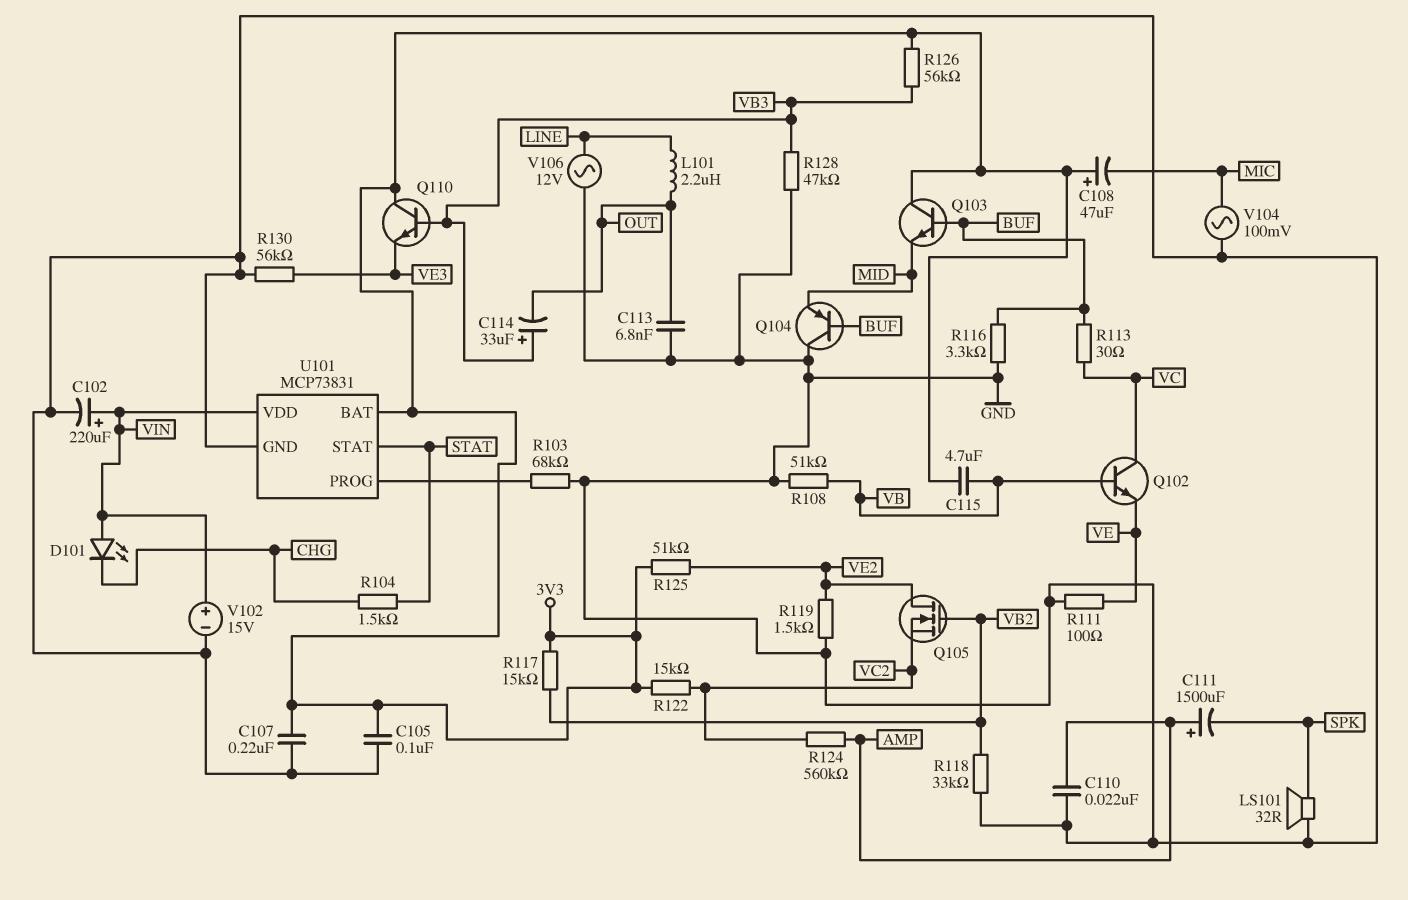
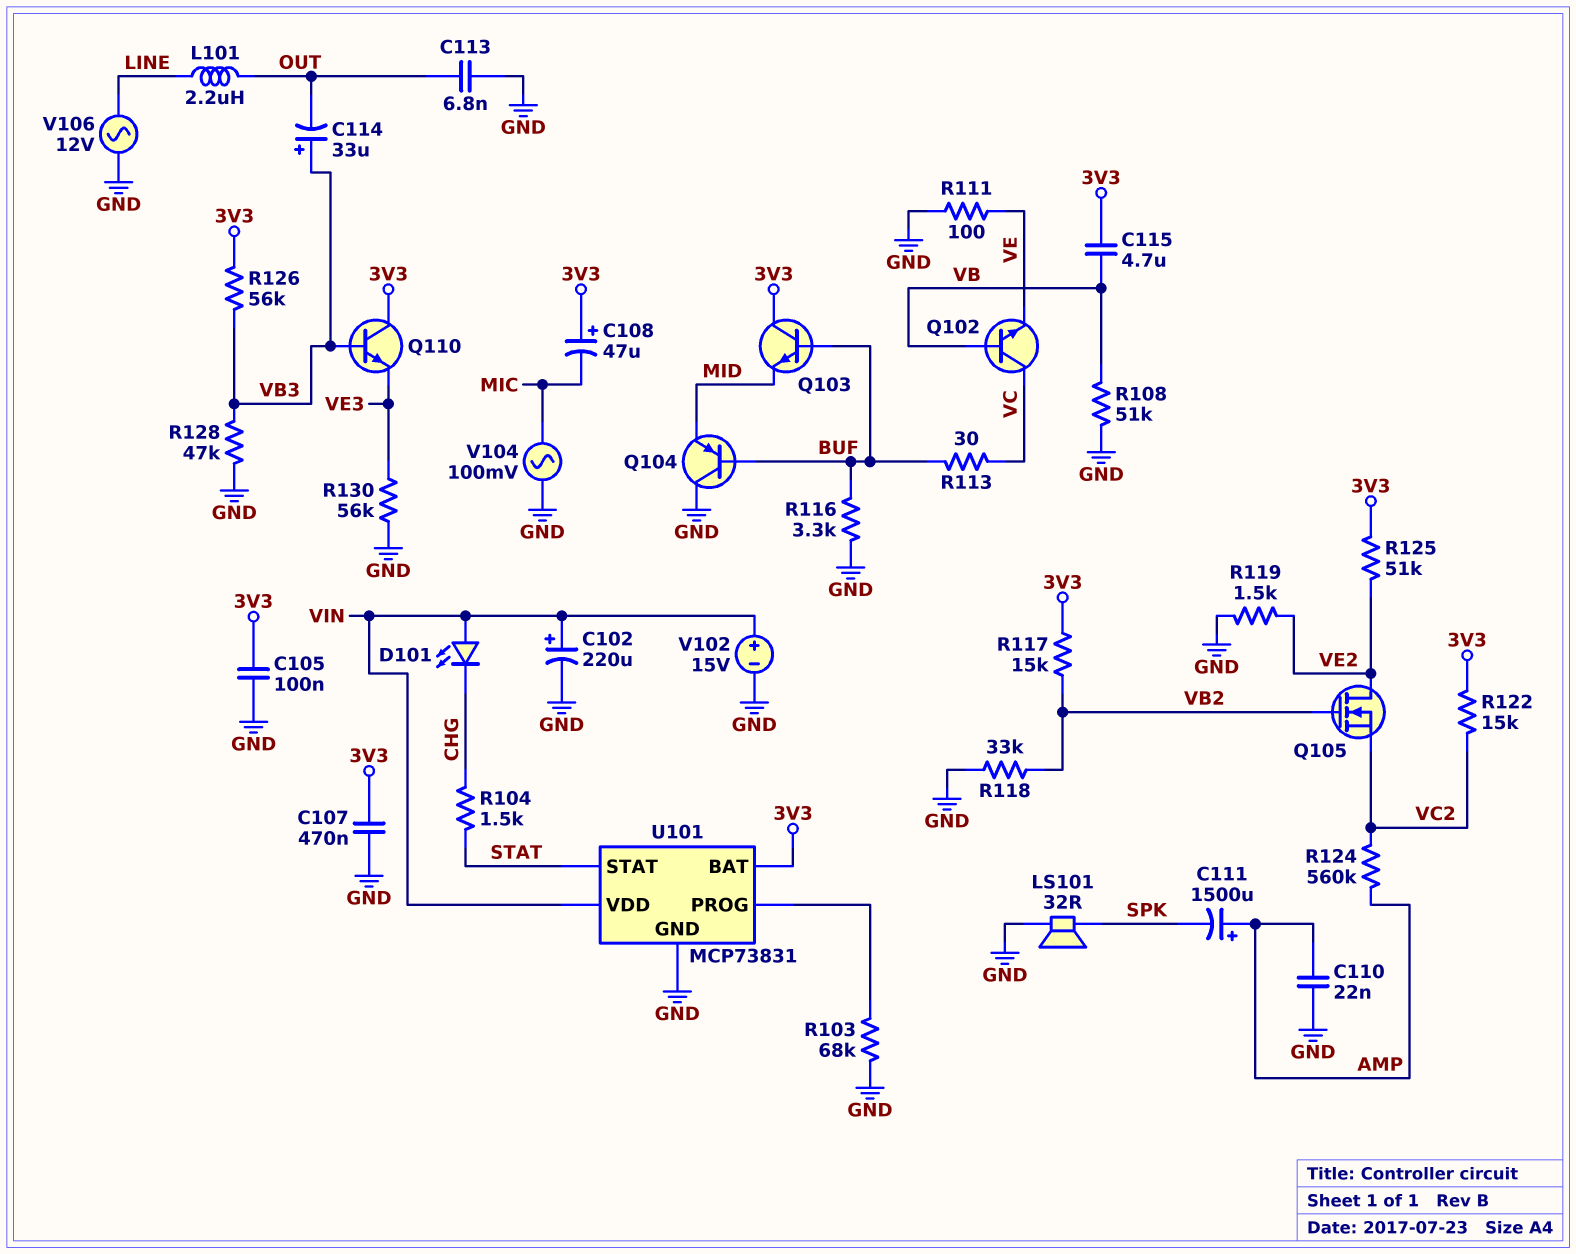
C107: 220nF (3V3, GND) -> 470nF (3V3, GND)

